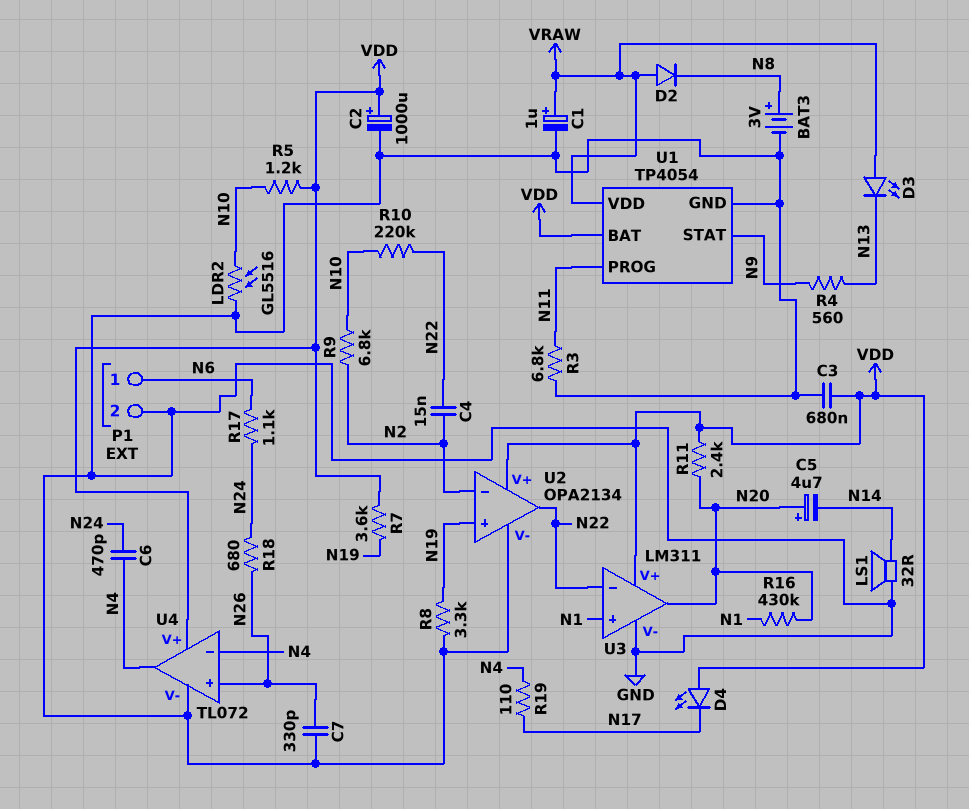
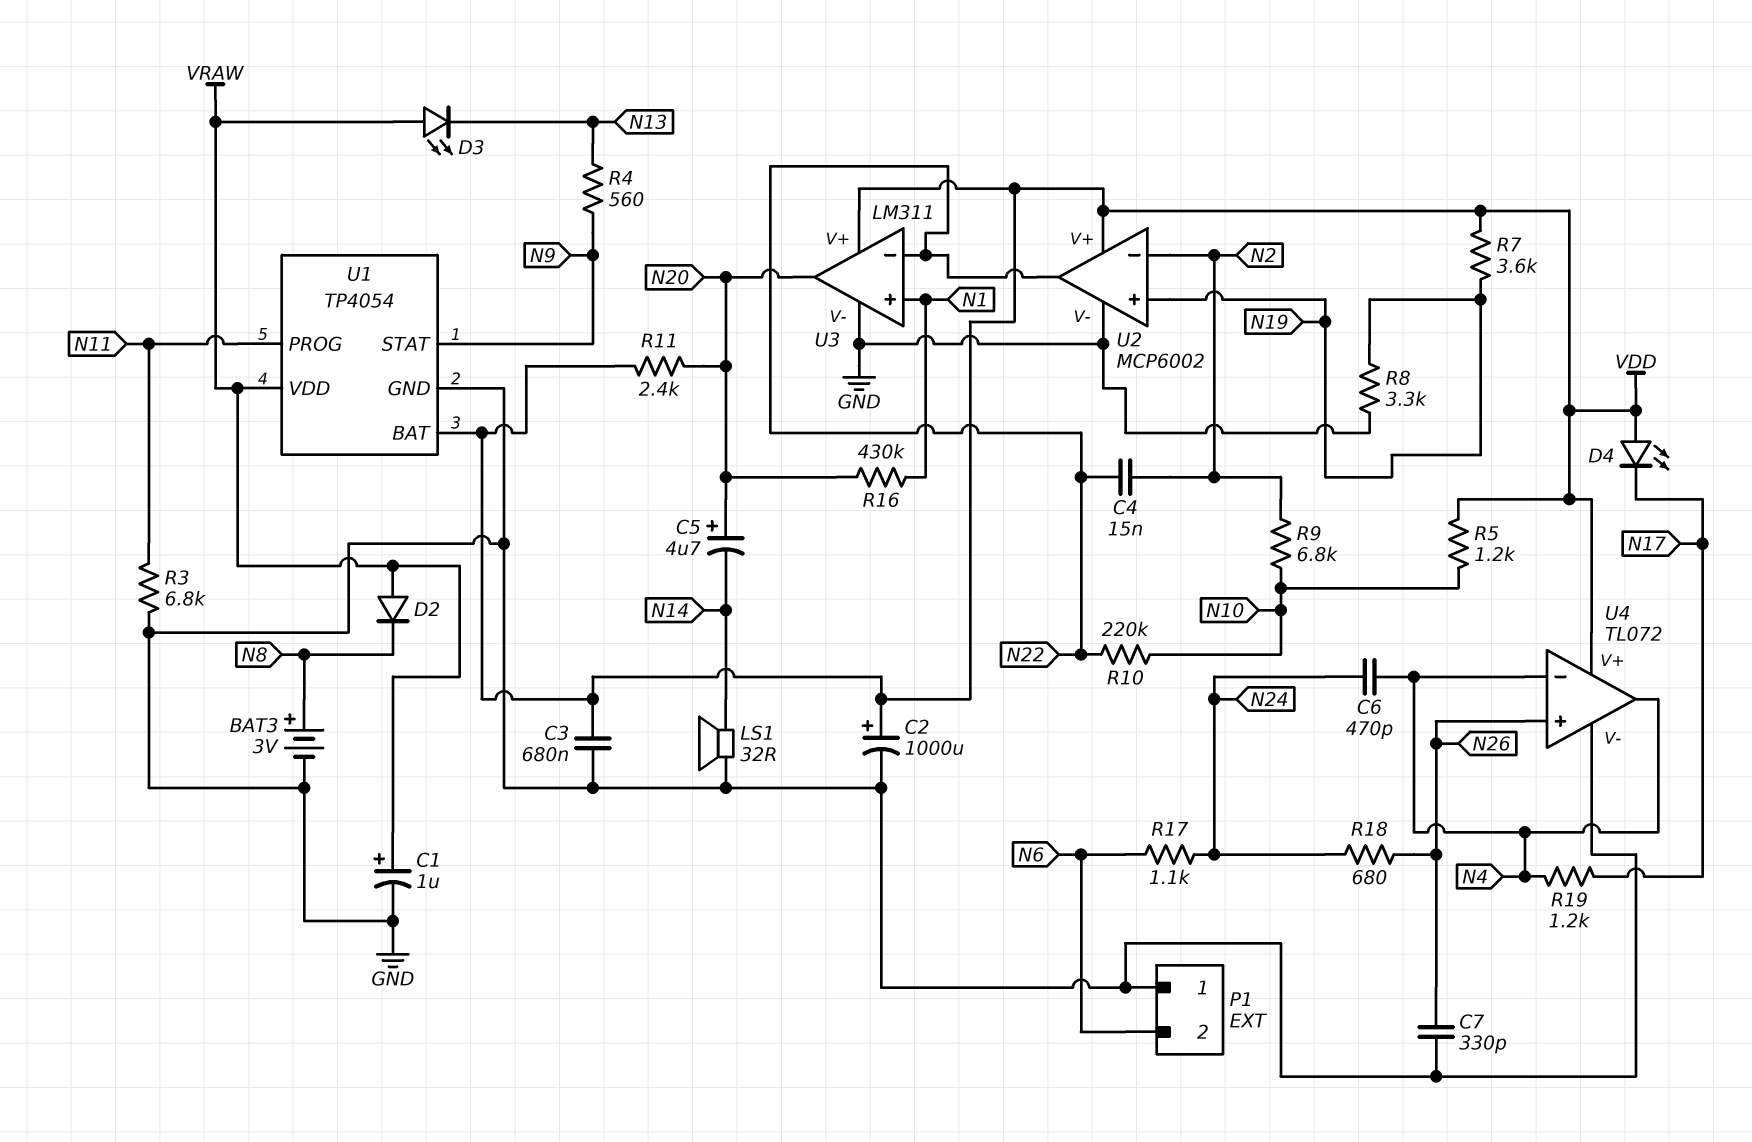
LDR2: GL5516 (GND, N10) -> none
P1 pin 1: N6 -> GND
P1 pin 2: GND -> N6
R19: 110 (N4, N17) -> 1.2k (N4, N17)
U2: OPA2134 -> MCP6002

